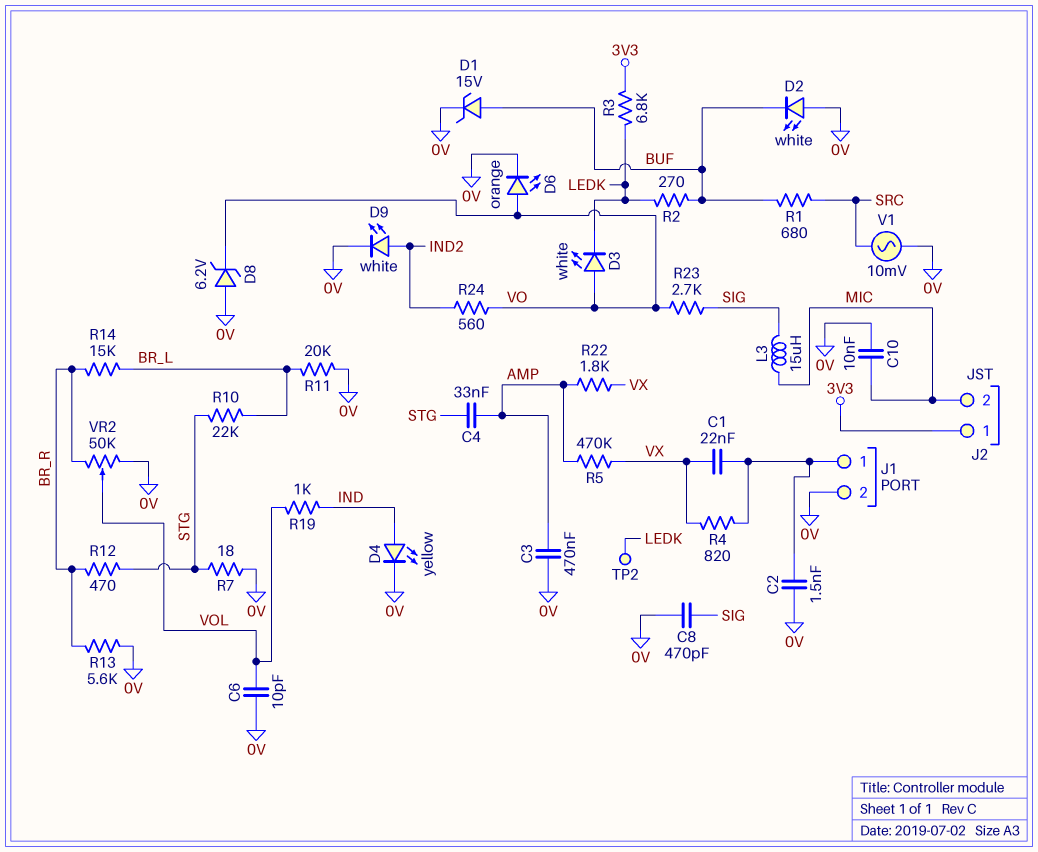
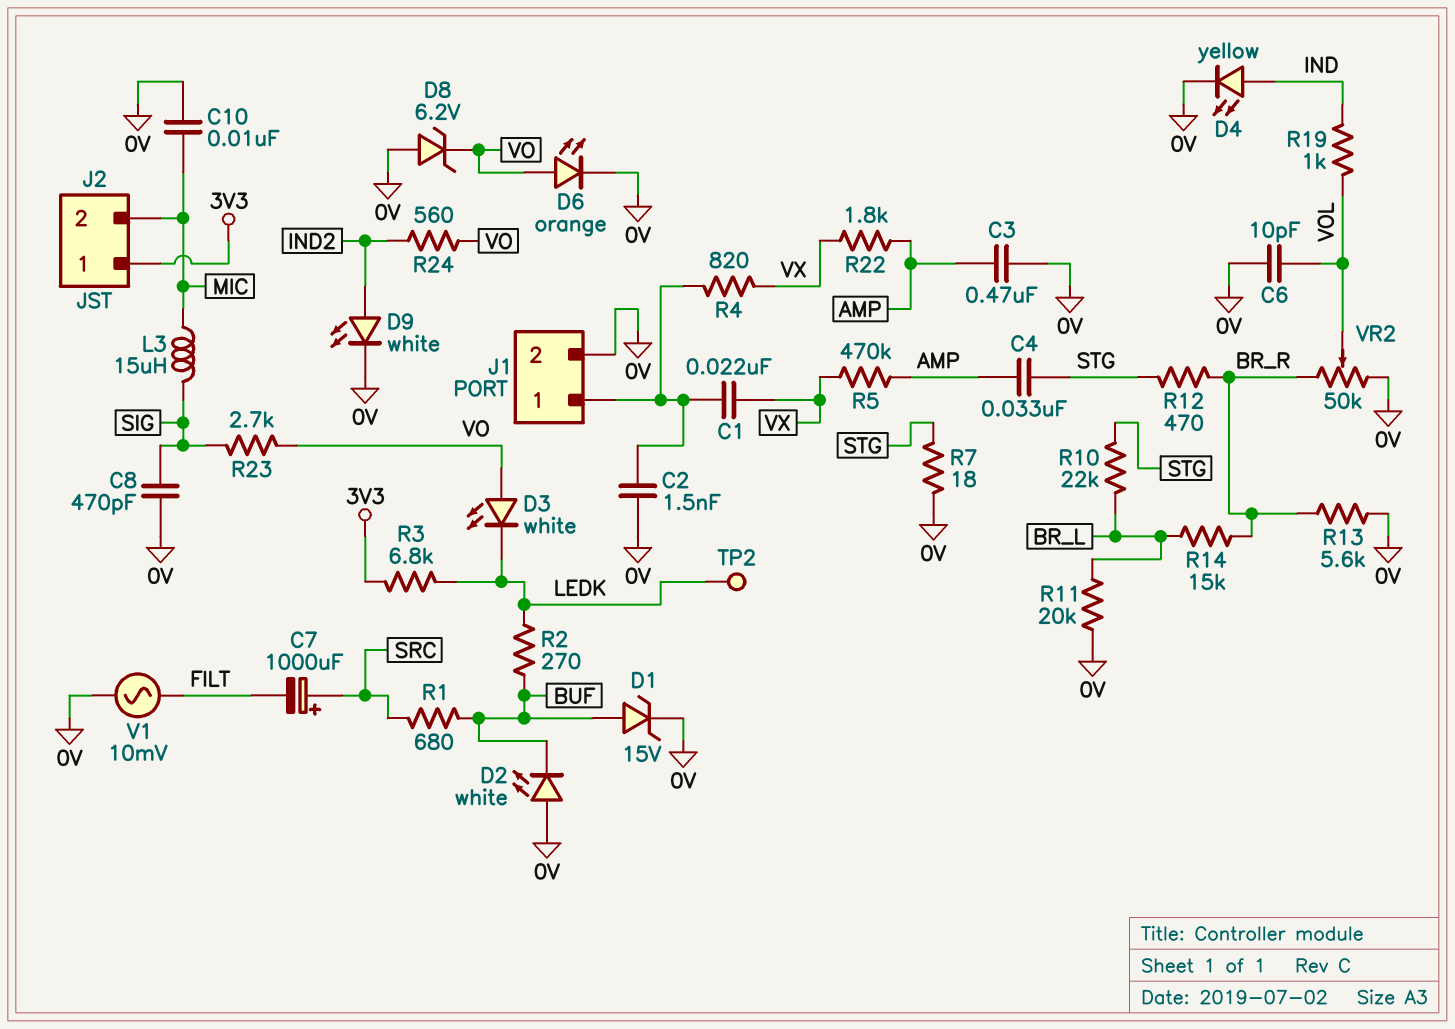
C7: none -> 1000uF (plus SRC, minus FILT)
V1: AC 10mV (0V, SRC) -> AC 10mV (0V, FILT)

